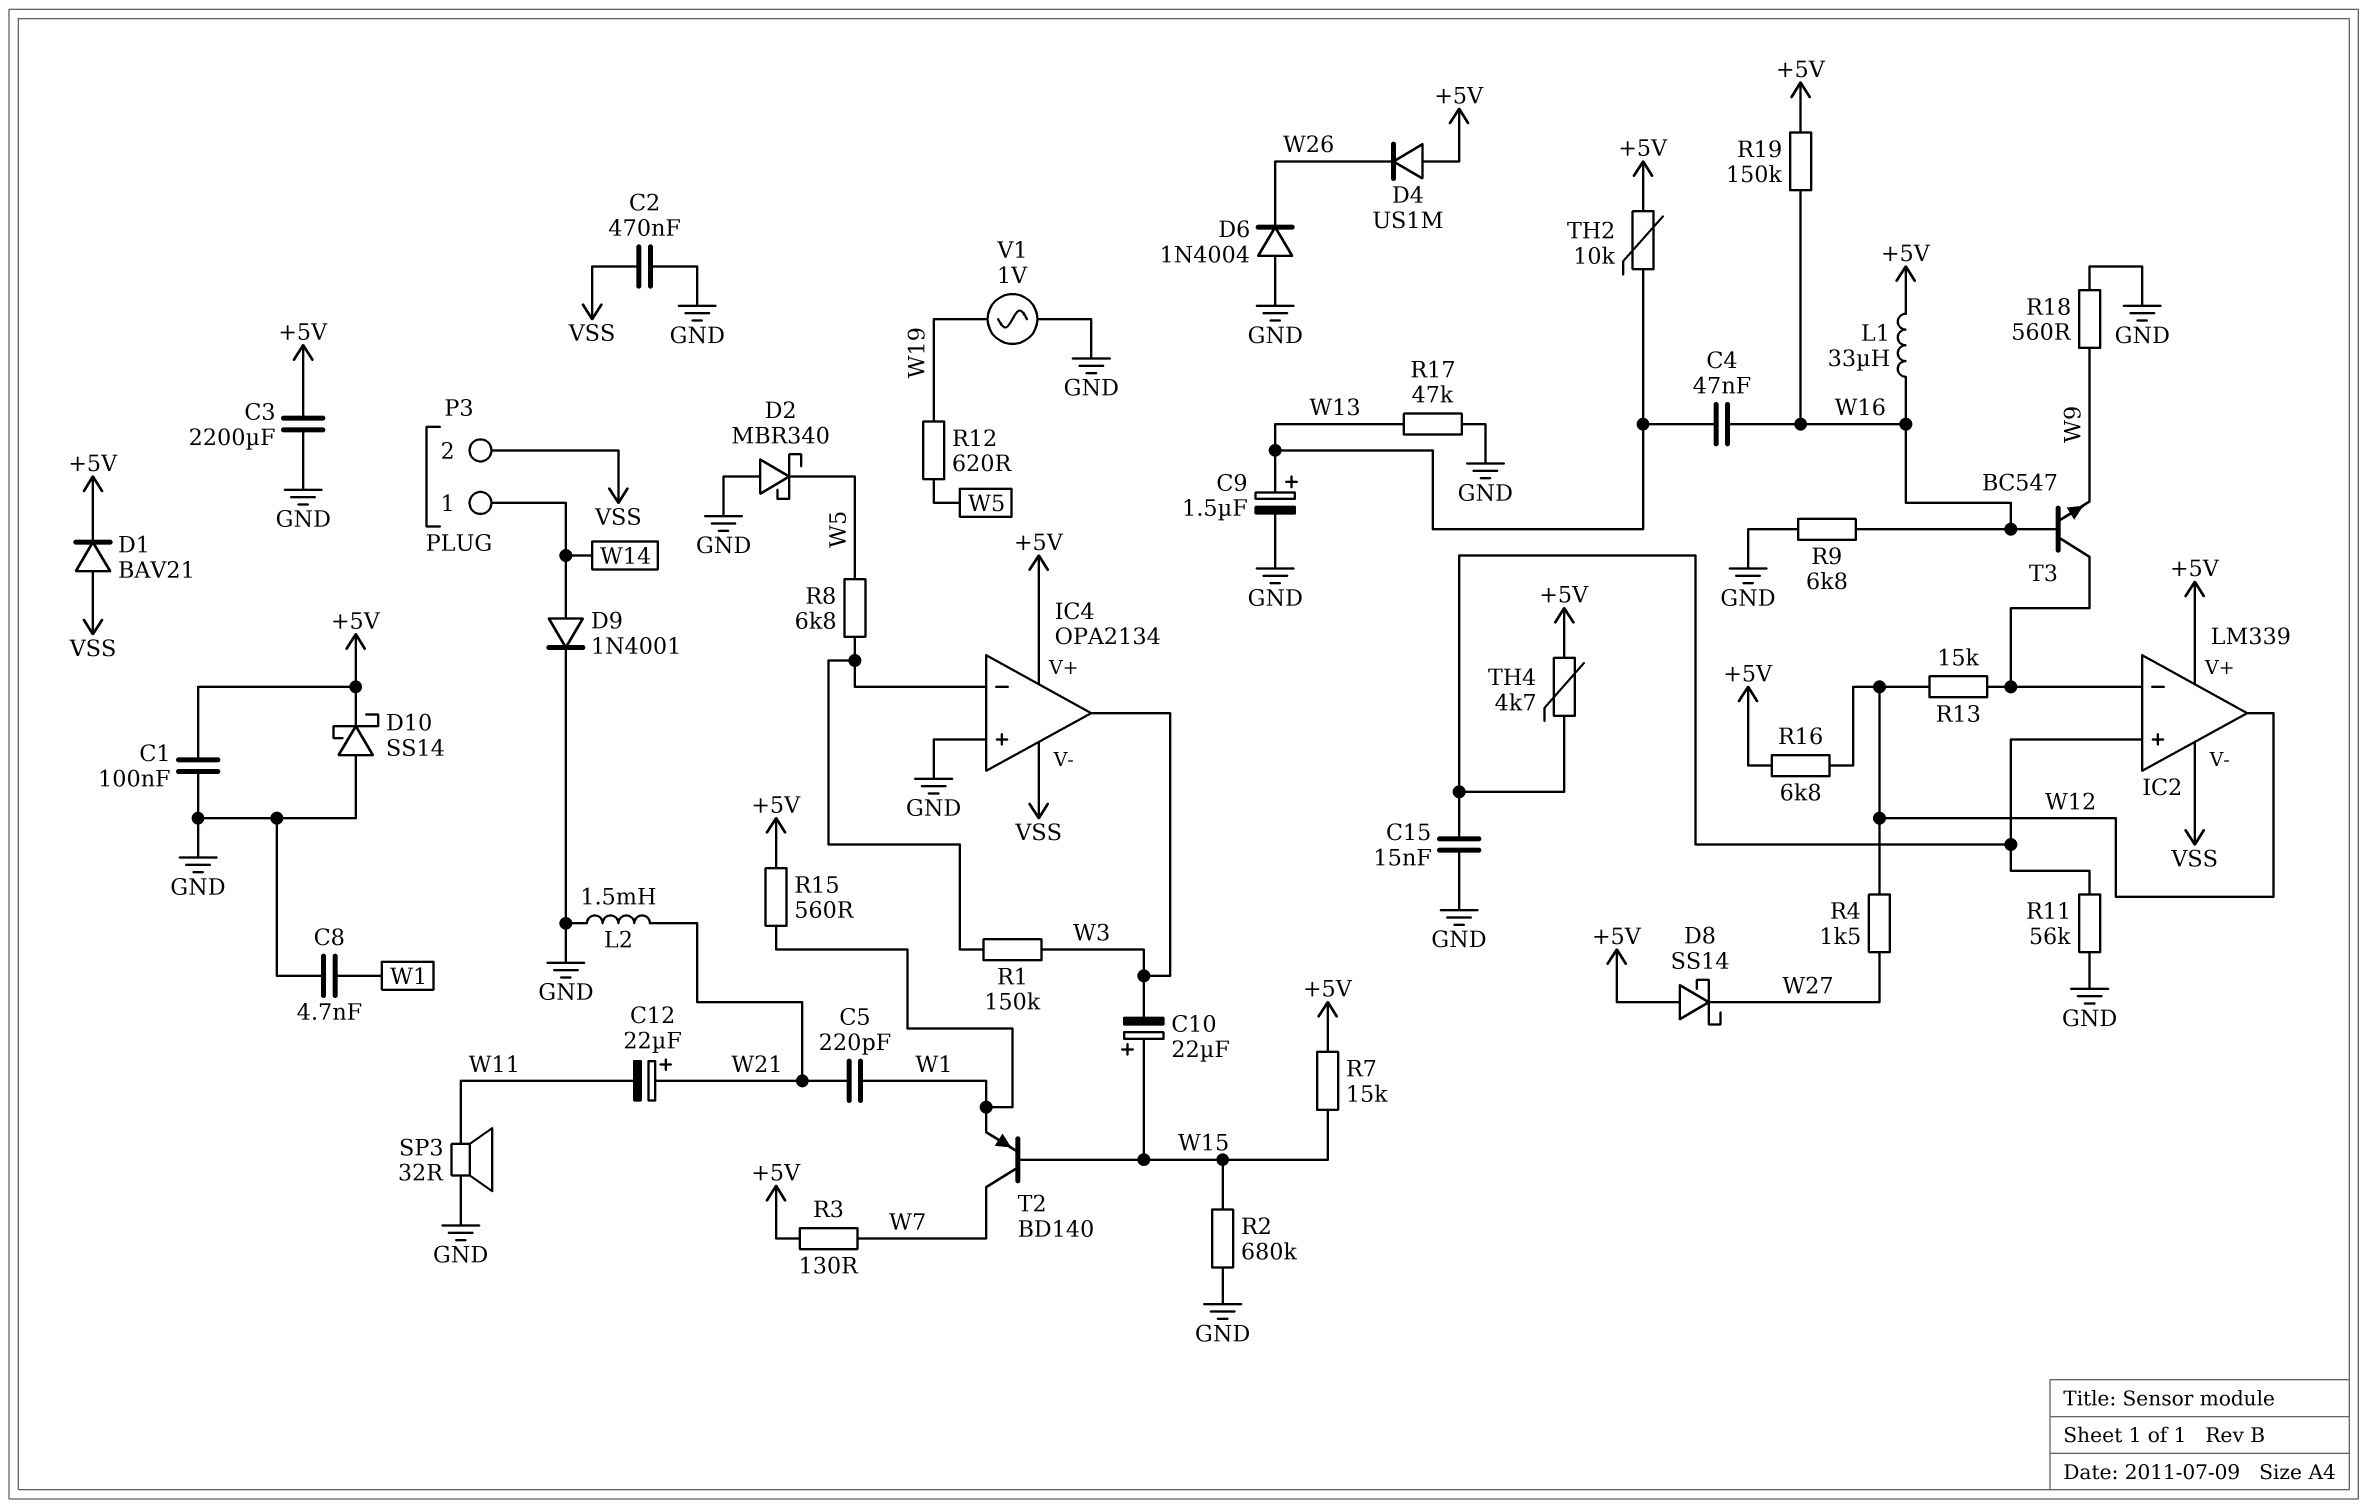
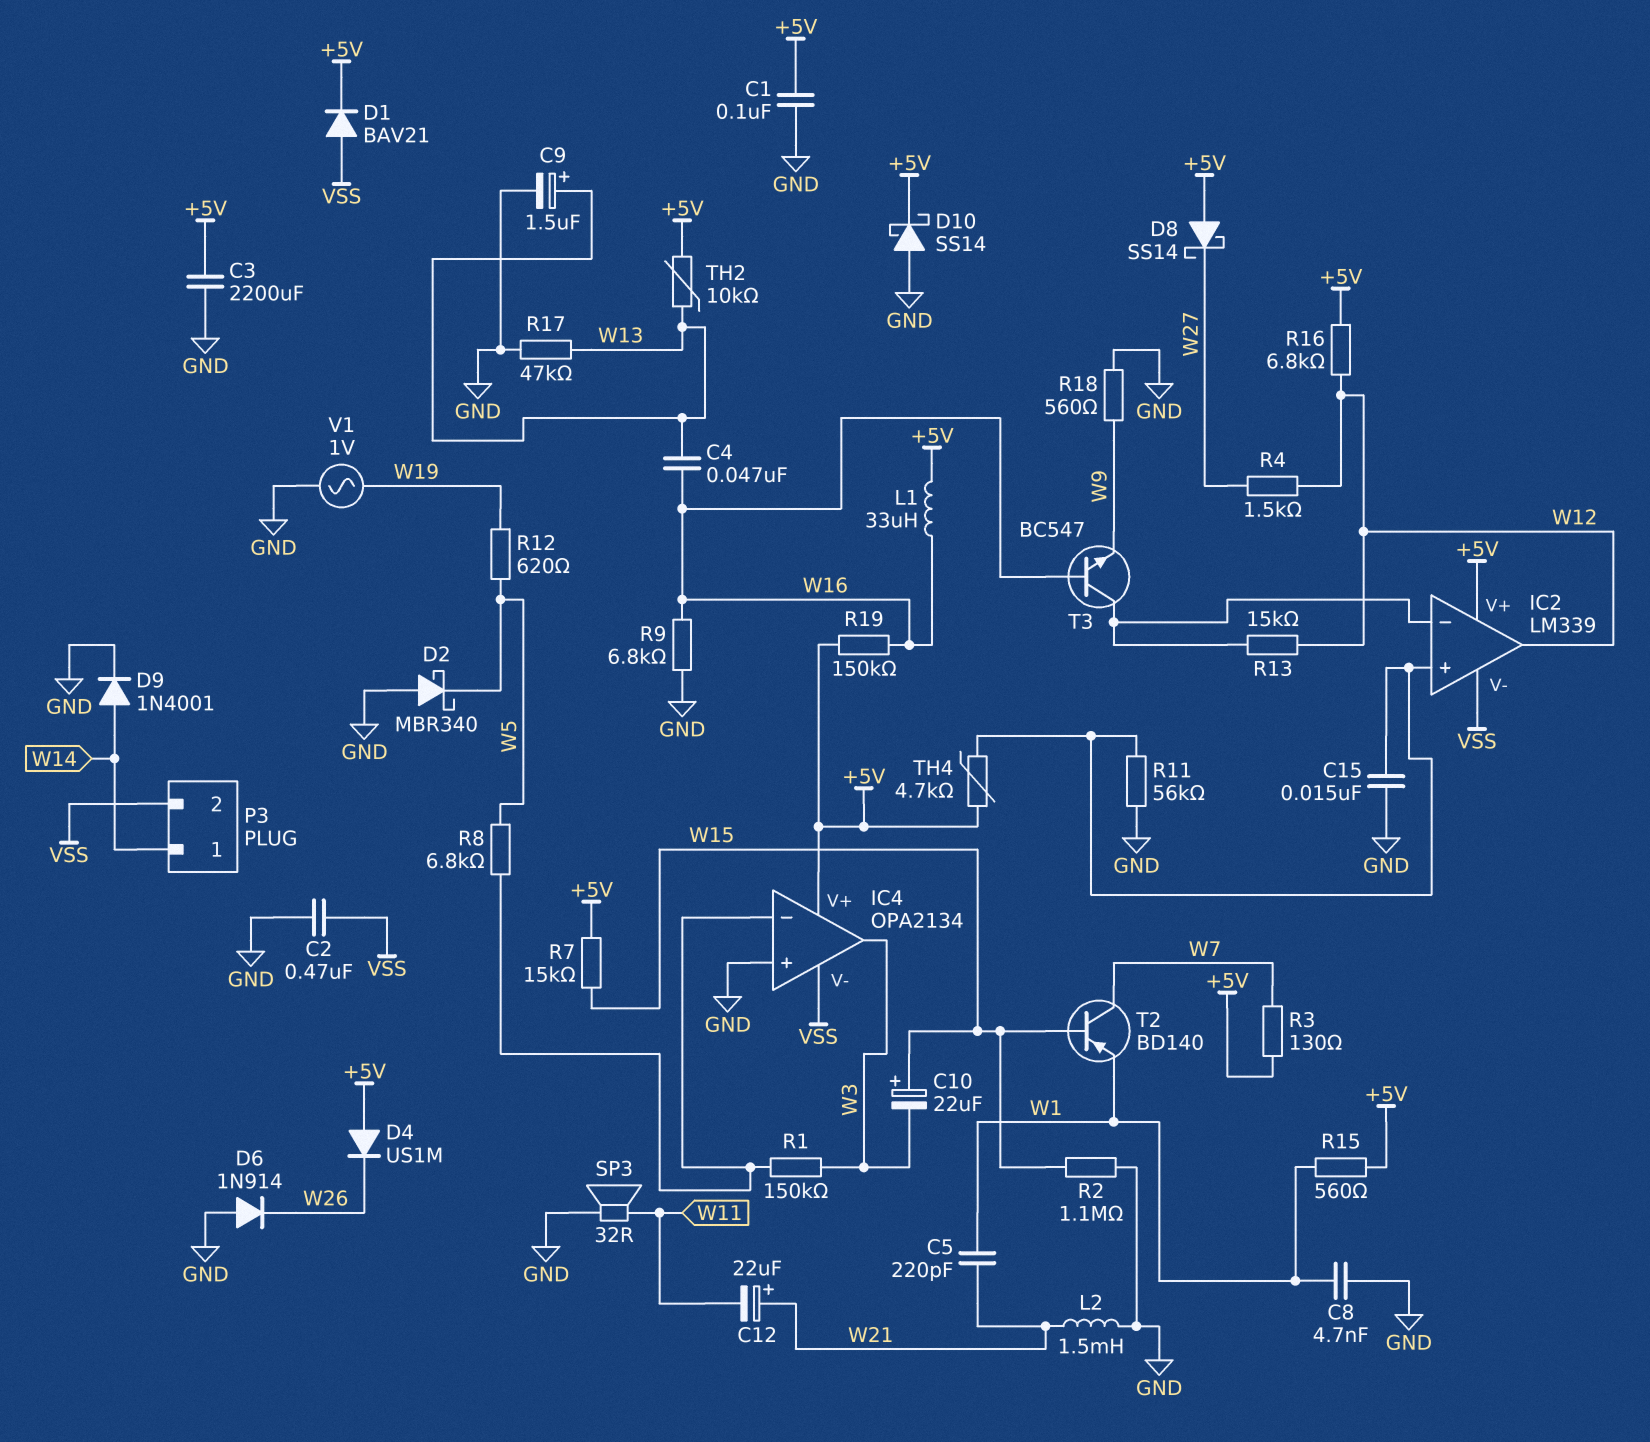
D6: diode 1N4004 (A GND, K W26) -> diode 1N914 (A GND, K W26)
R2: 680k (GND, W15) -> 1.1M (GND, W15)

